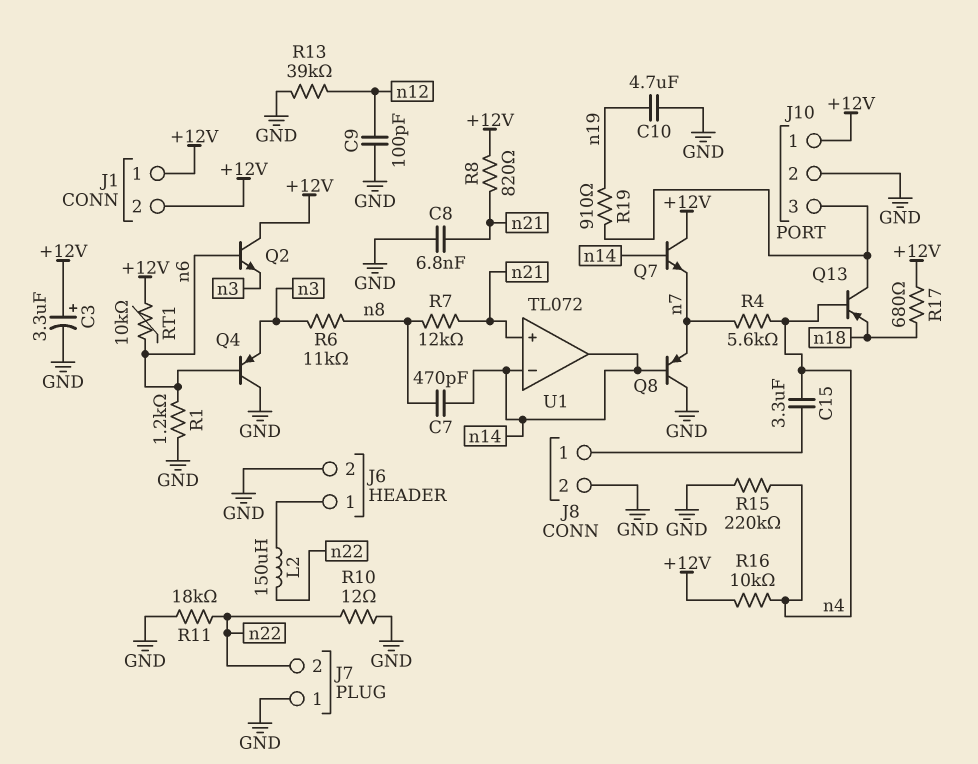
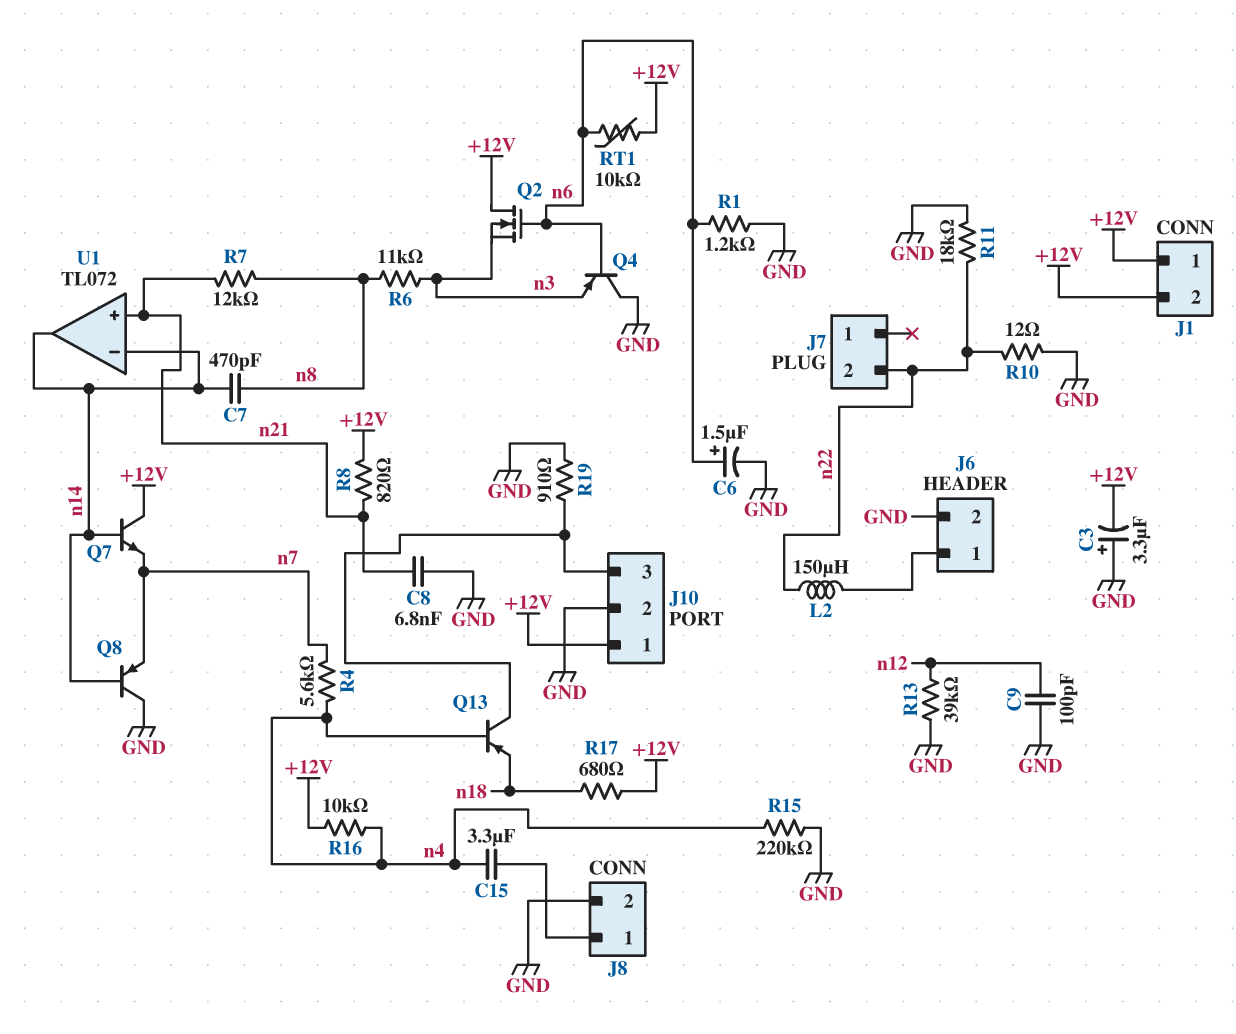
C3: 3.3uF (plus +12V, minus GND) -> 3.3uF (plus GND, minus +12V)
C6: none -> 1.5uF (plus n6, minus GND)
C10: 4.7uF (GND, n19) -> none
J7 pin 1: GND -> none
Q2: NPN (B n6, C +12V, E n3) -> NMOS (G n6, D +12V, S n3)
R19: 910 (J10/3, n19) -> 910 (GND, J10/3)

